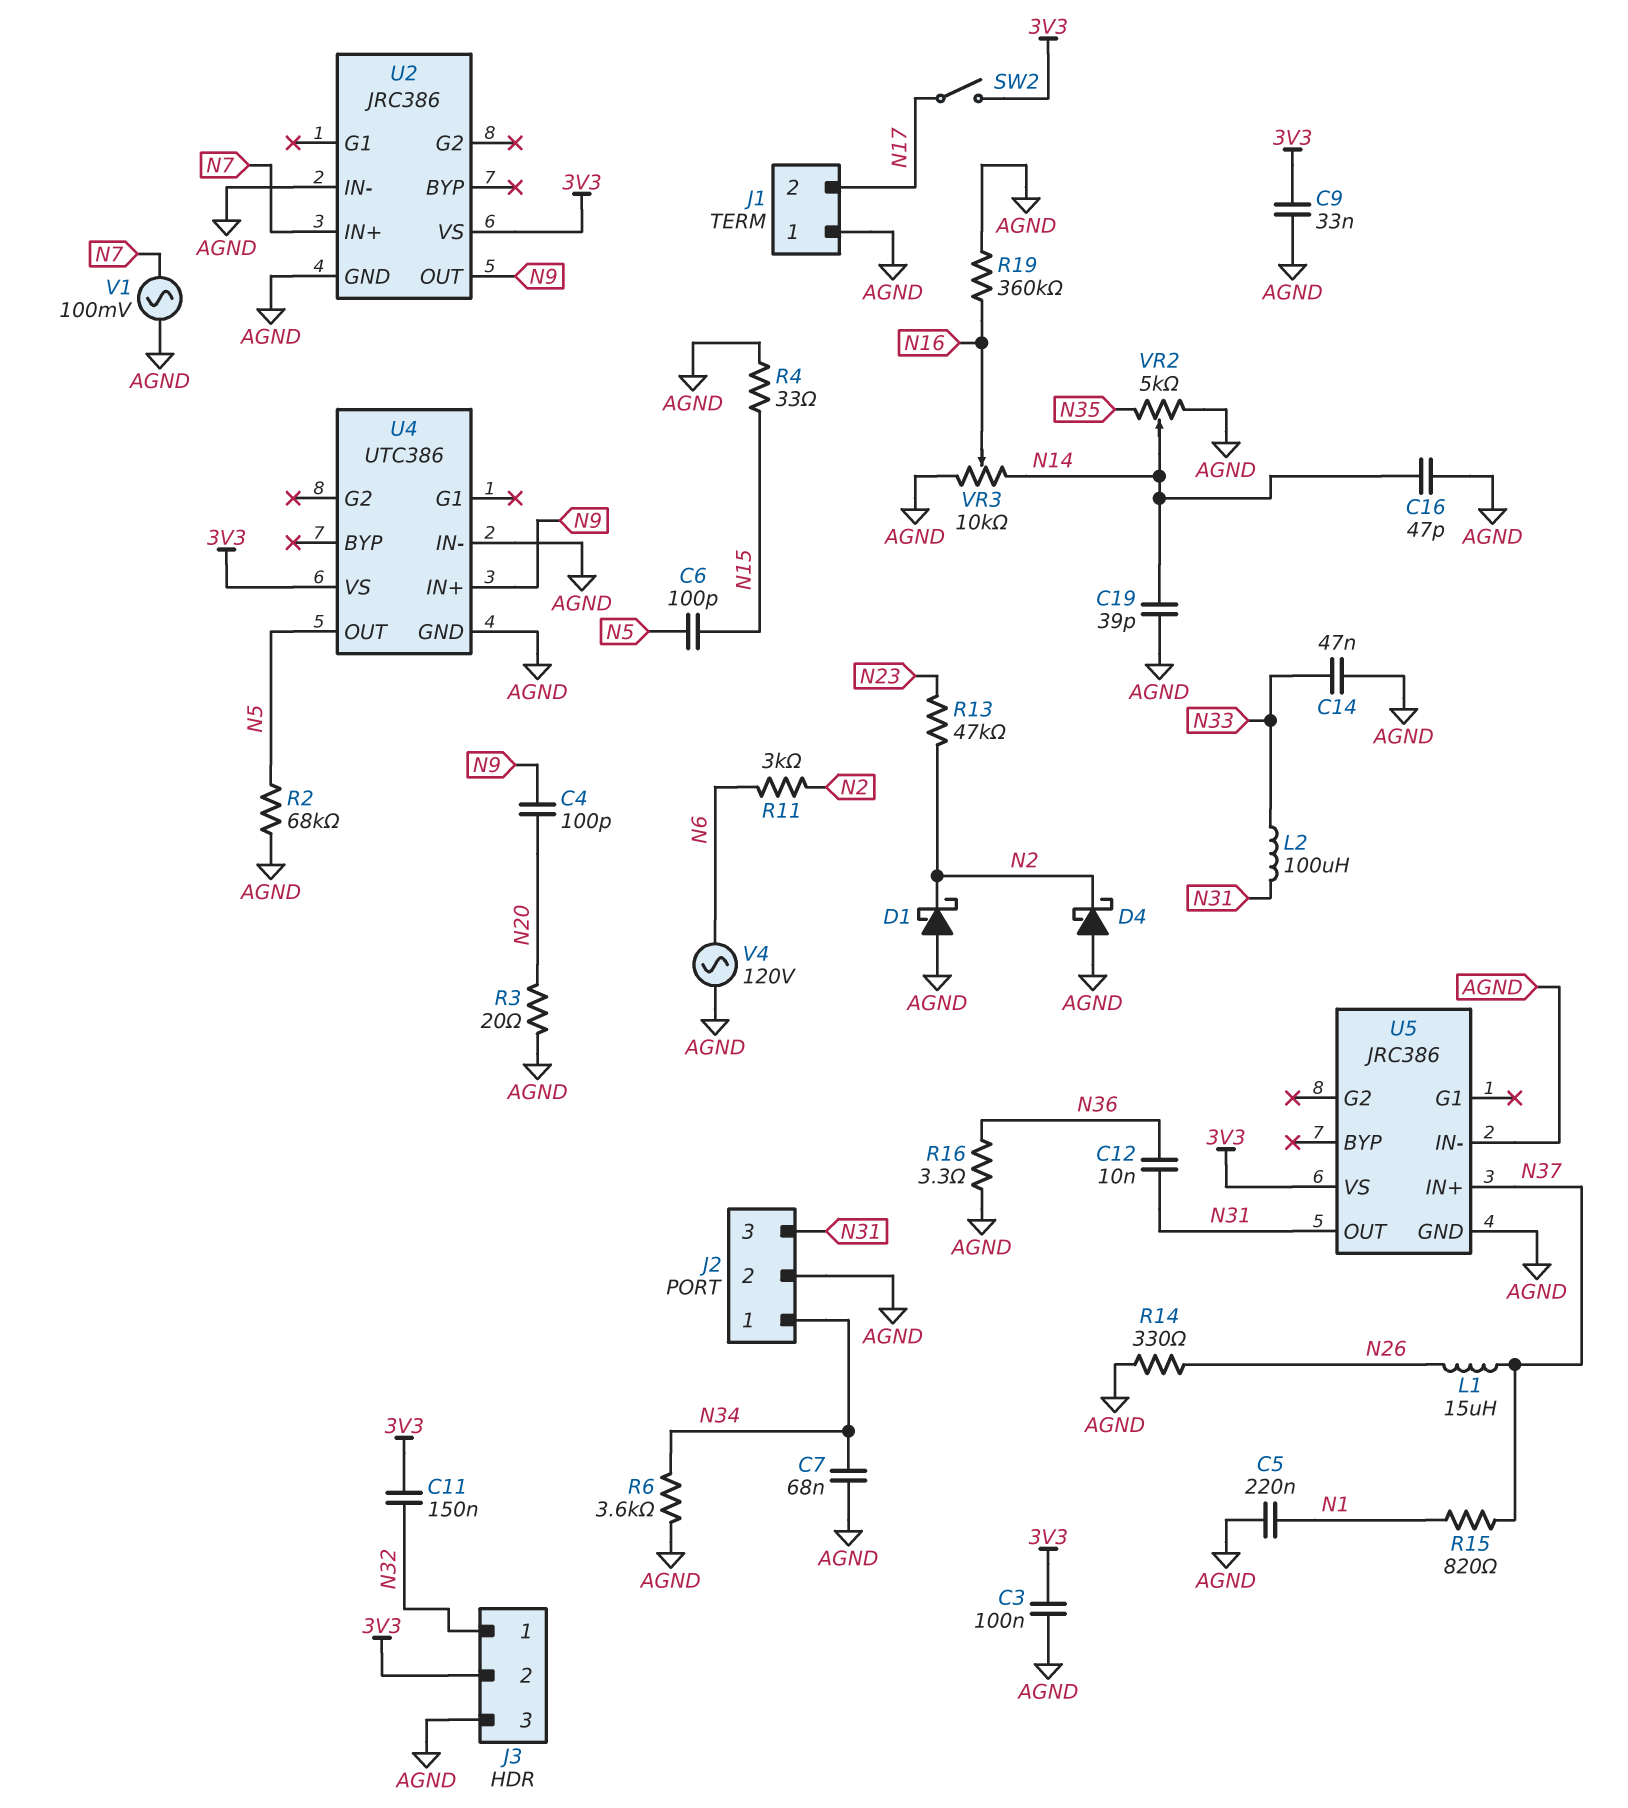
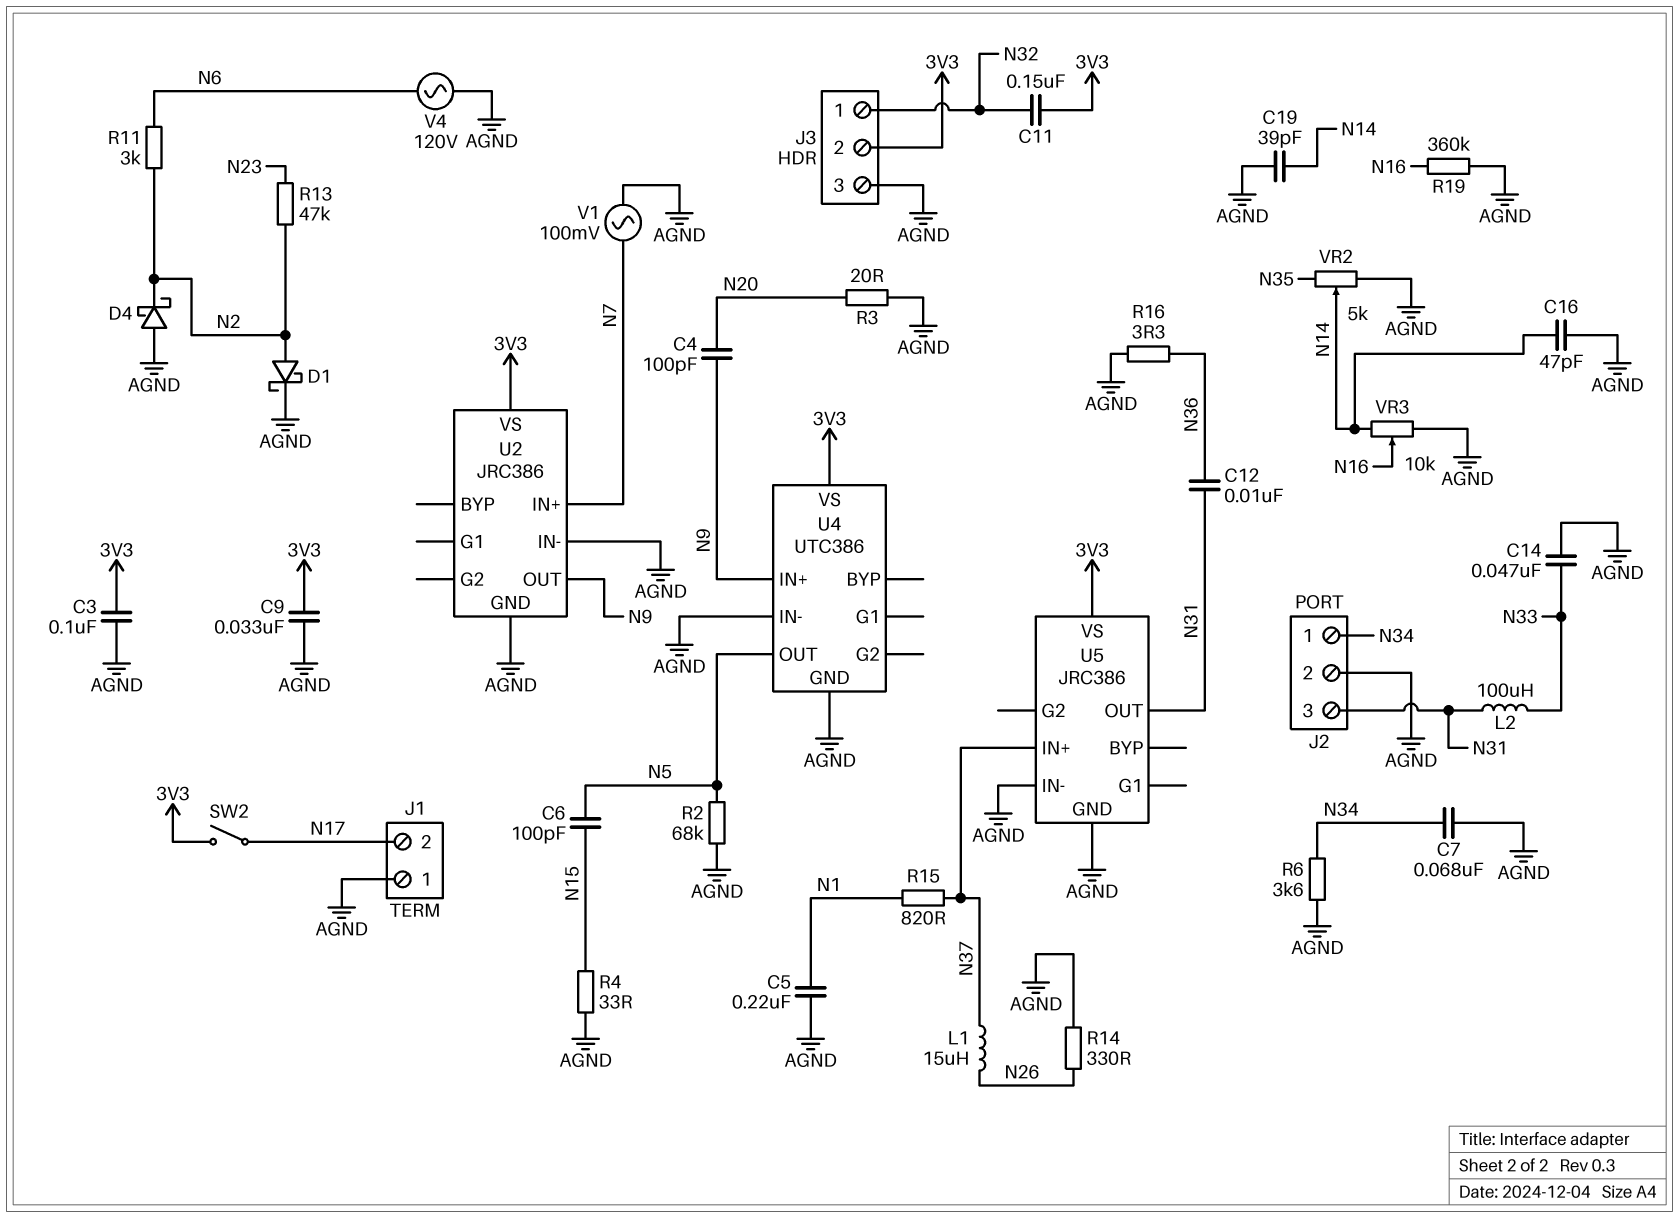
D1: schottky (A AGND, K N2) -> schottky (A N2, K AGND)

